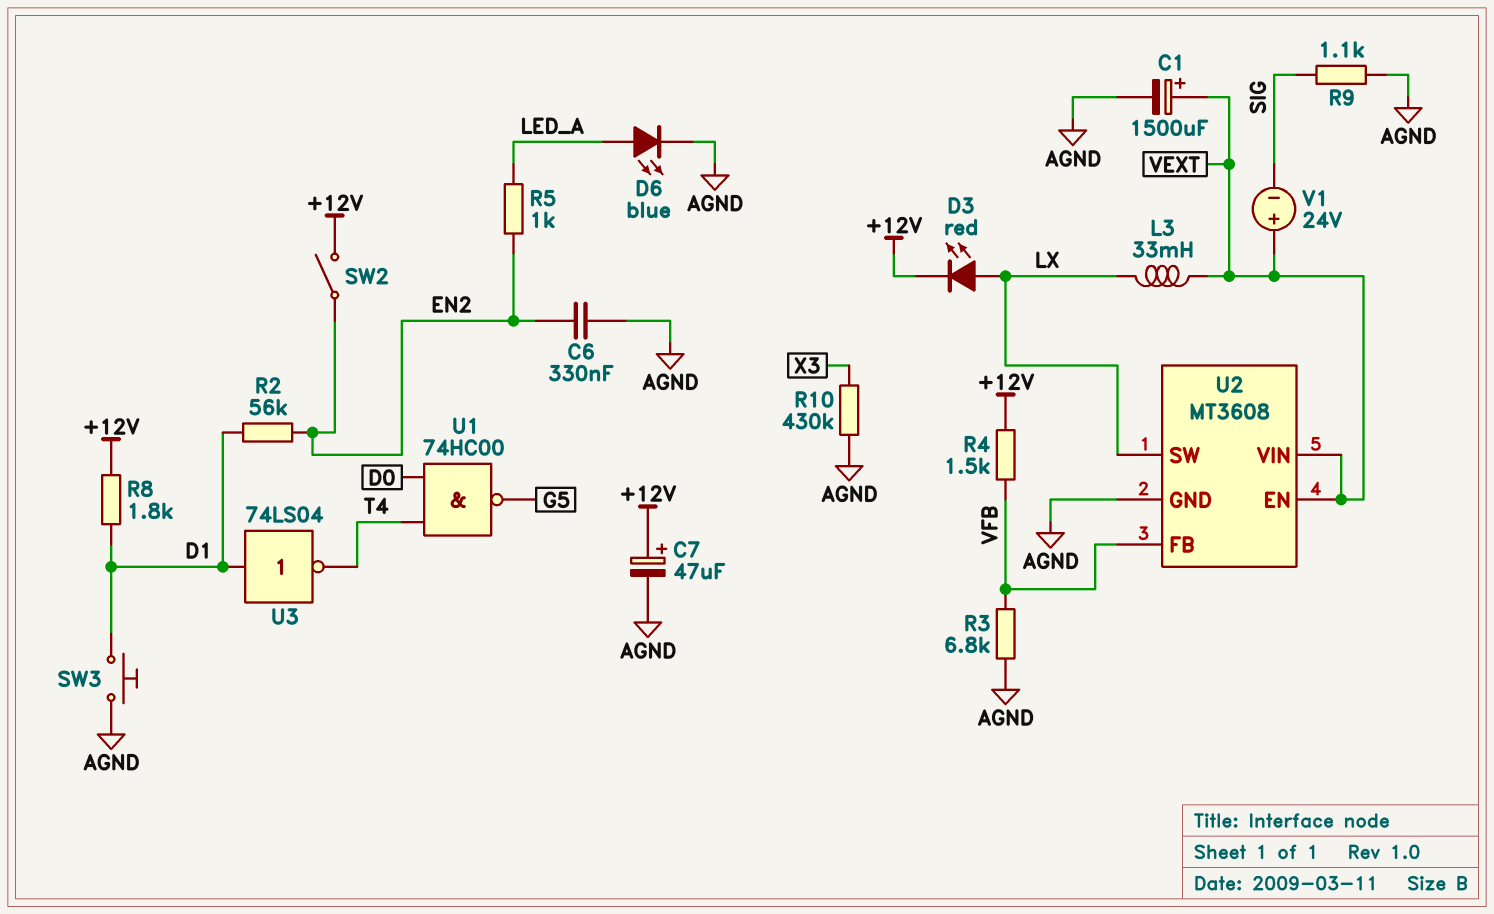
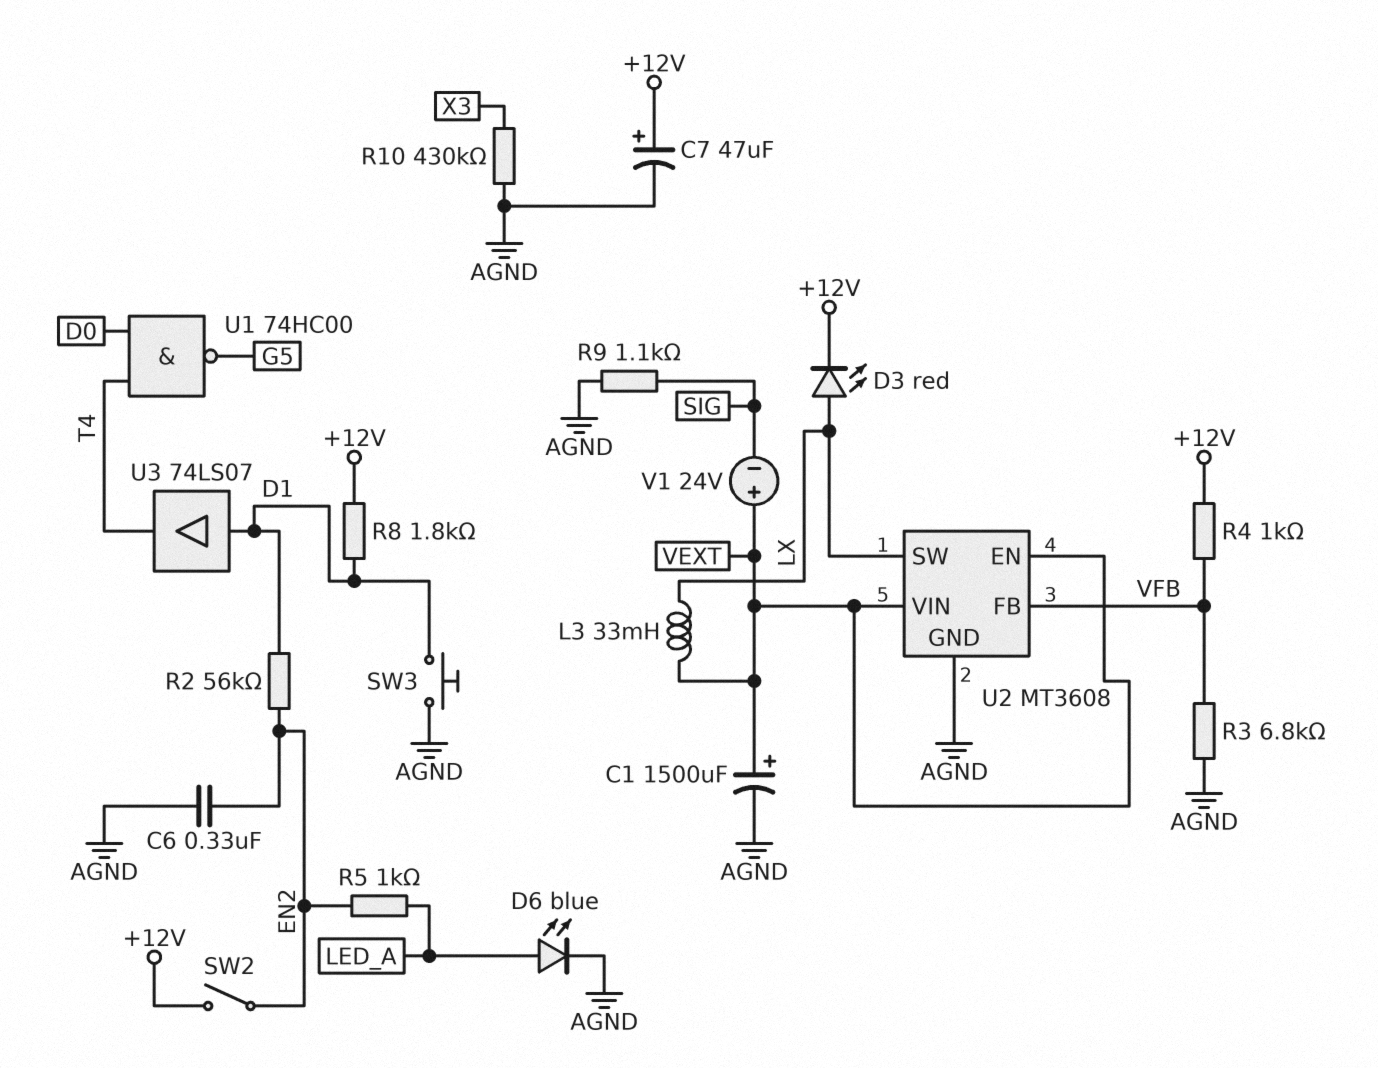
R4: 1.5k (+12V, VFB) -> 1k (+12V, VFB)
U3: NOT 74LS04 (in D1, out T4) -> buffer 74LS07 (in D1, out T4)

